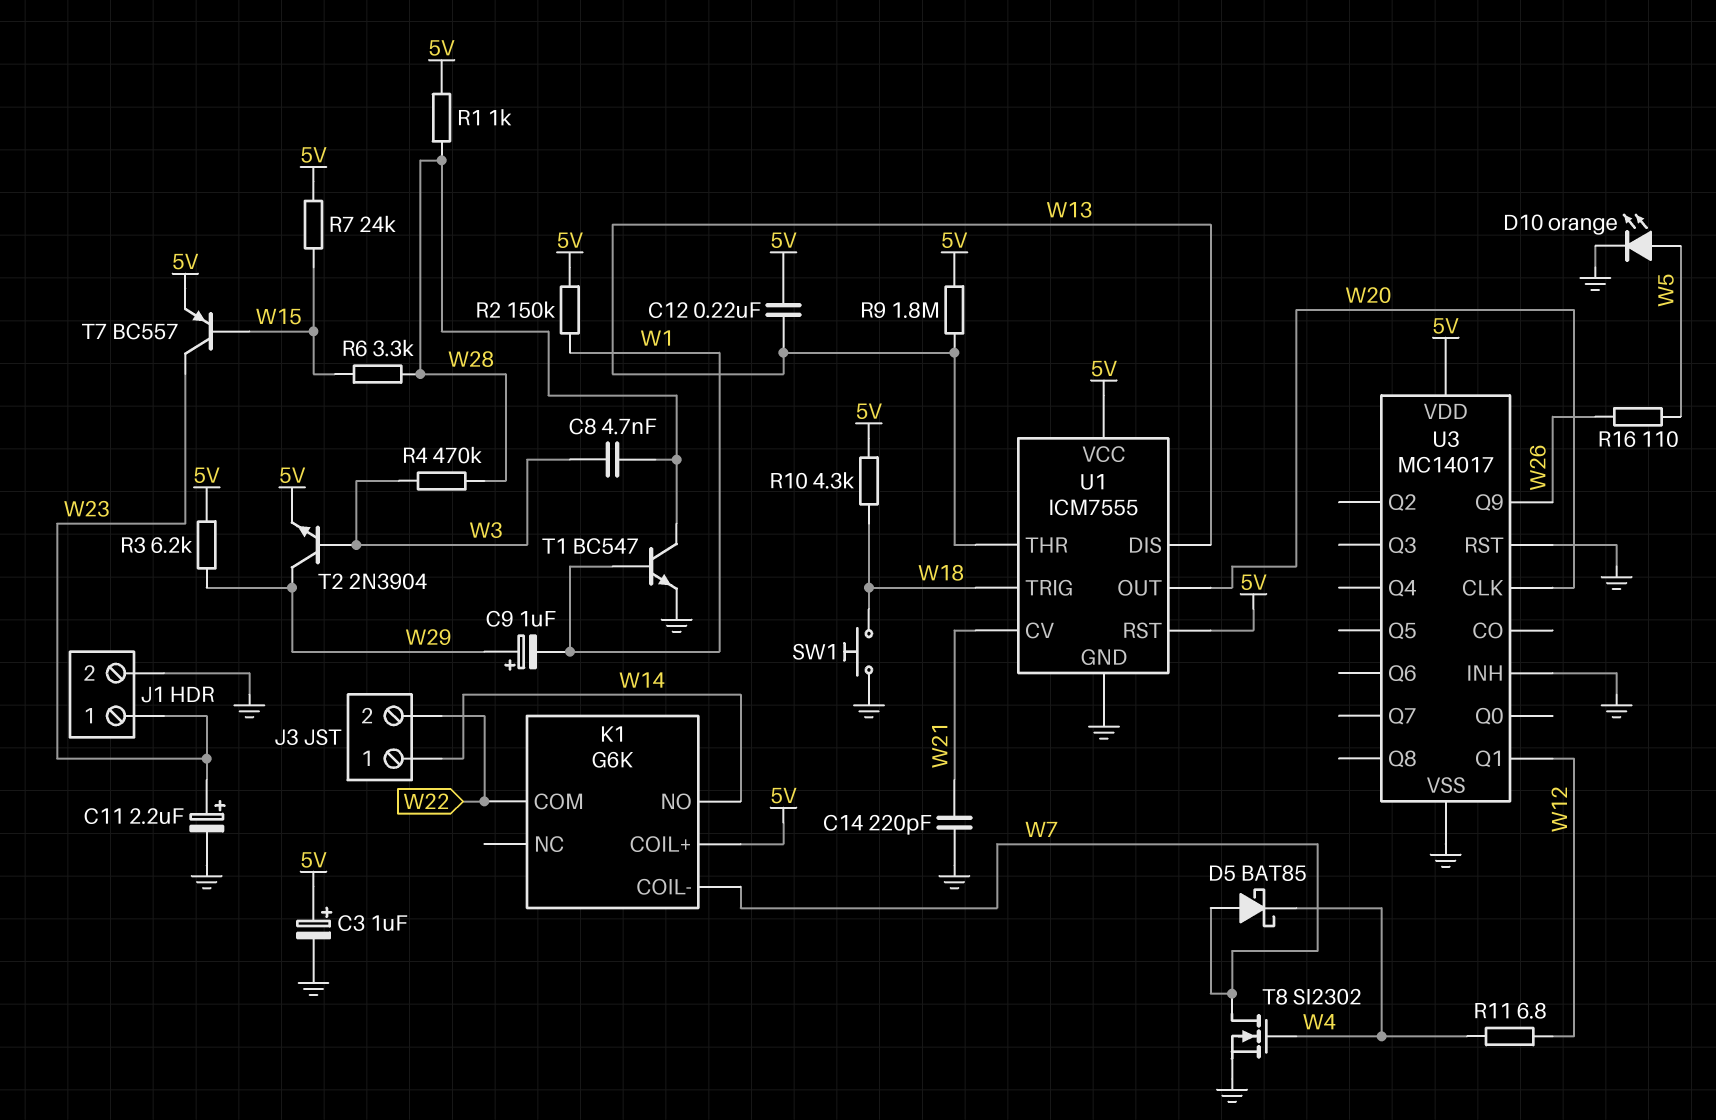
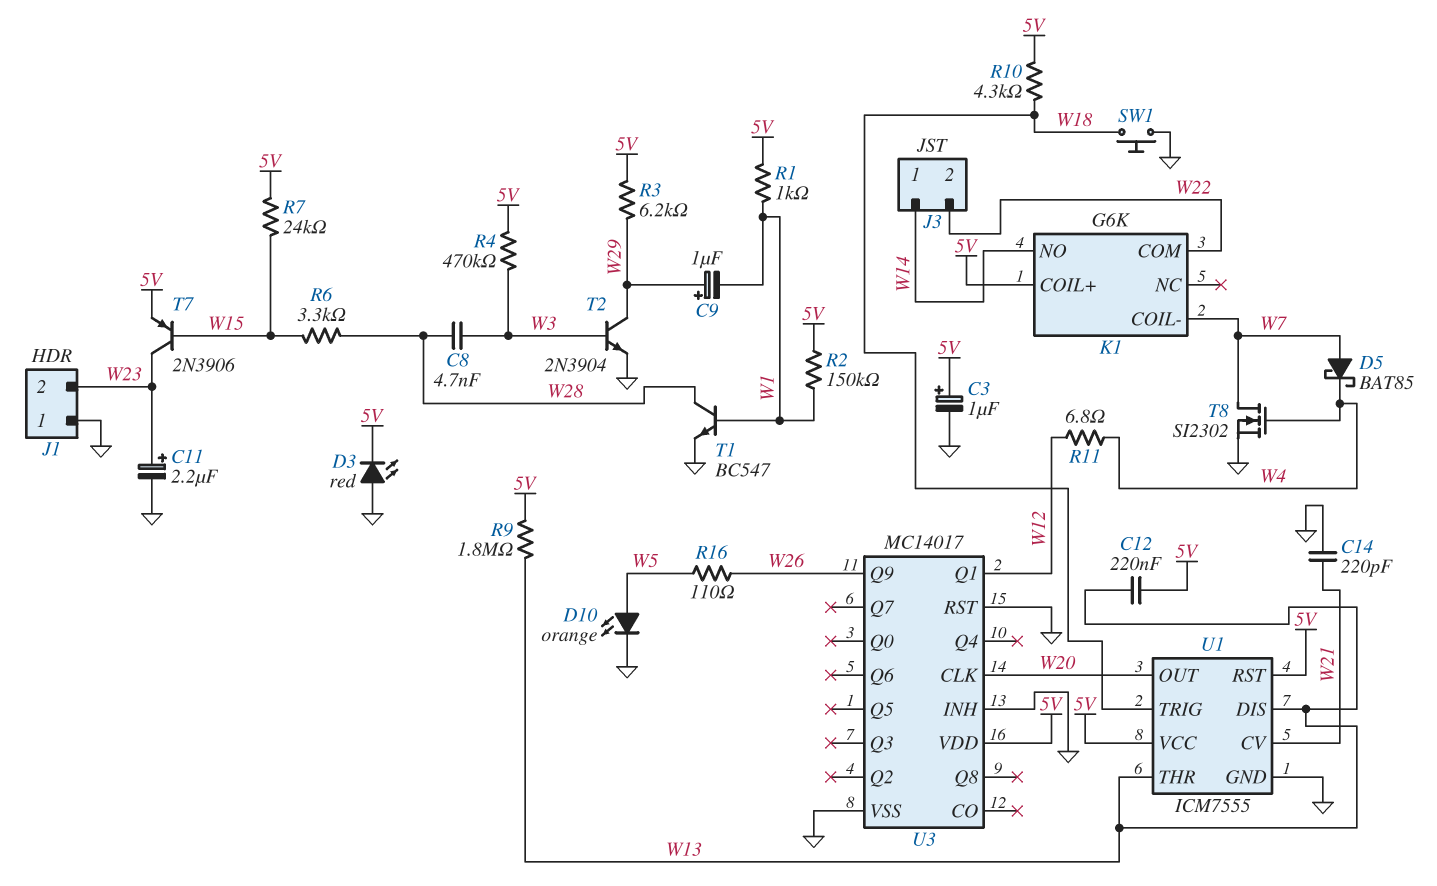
D3: none -> LED red (A GND, K 5V)
J1 pin 1: W23 -> GND
J1 pin 2: GND -> W23
R1: 1k (5V, W28) -> 1k (5V, W1)
R4: 470k (W3, W28) -> 470k (5V, W3)
T2: NPN 2N3904 (B W3, C W29, E 5V) -> NPN 2N3904 (B W3, C W29, E GND)
T7: PNP BC557 (B W15, C W23, E 5V) -> PNP 2N3906 (B W15, C W23, E 5V)

